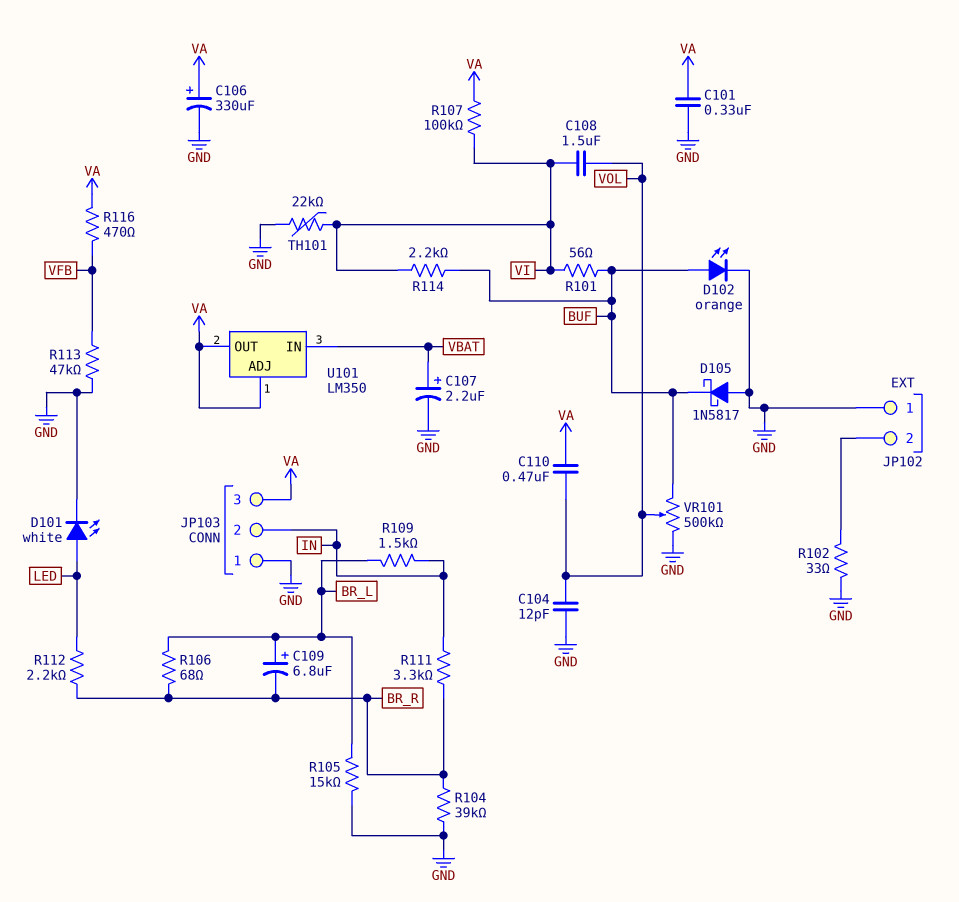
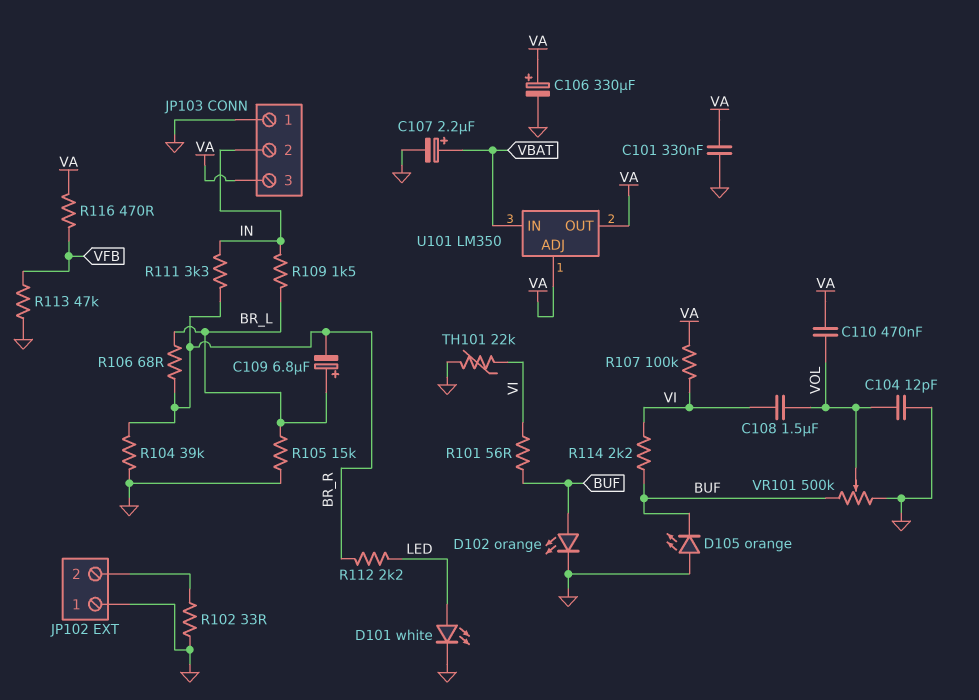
D105: schottky 1N5817 (A GND, K BUF) -> LED orange (A GND, K BUF)

